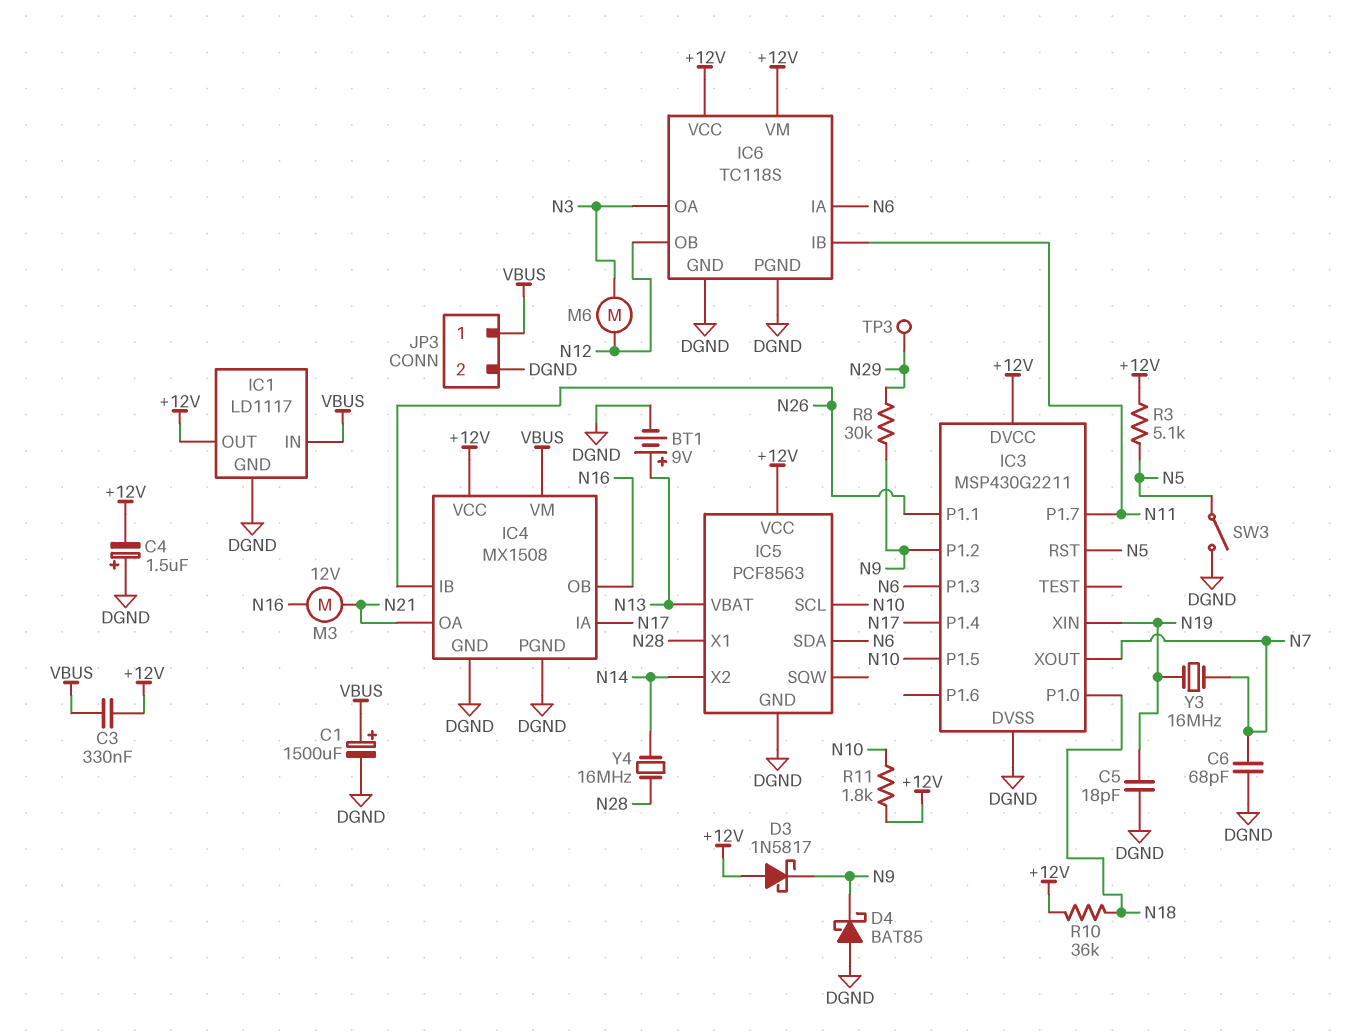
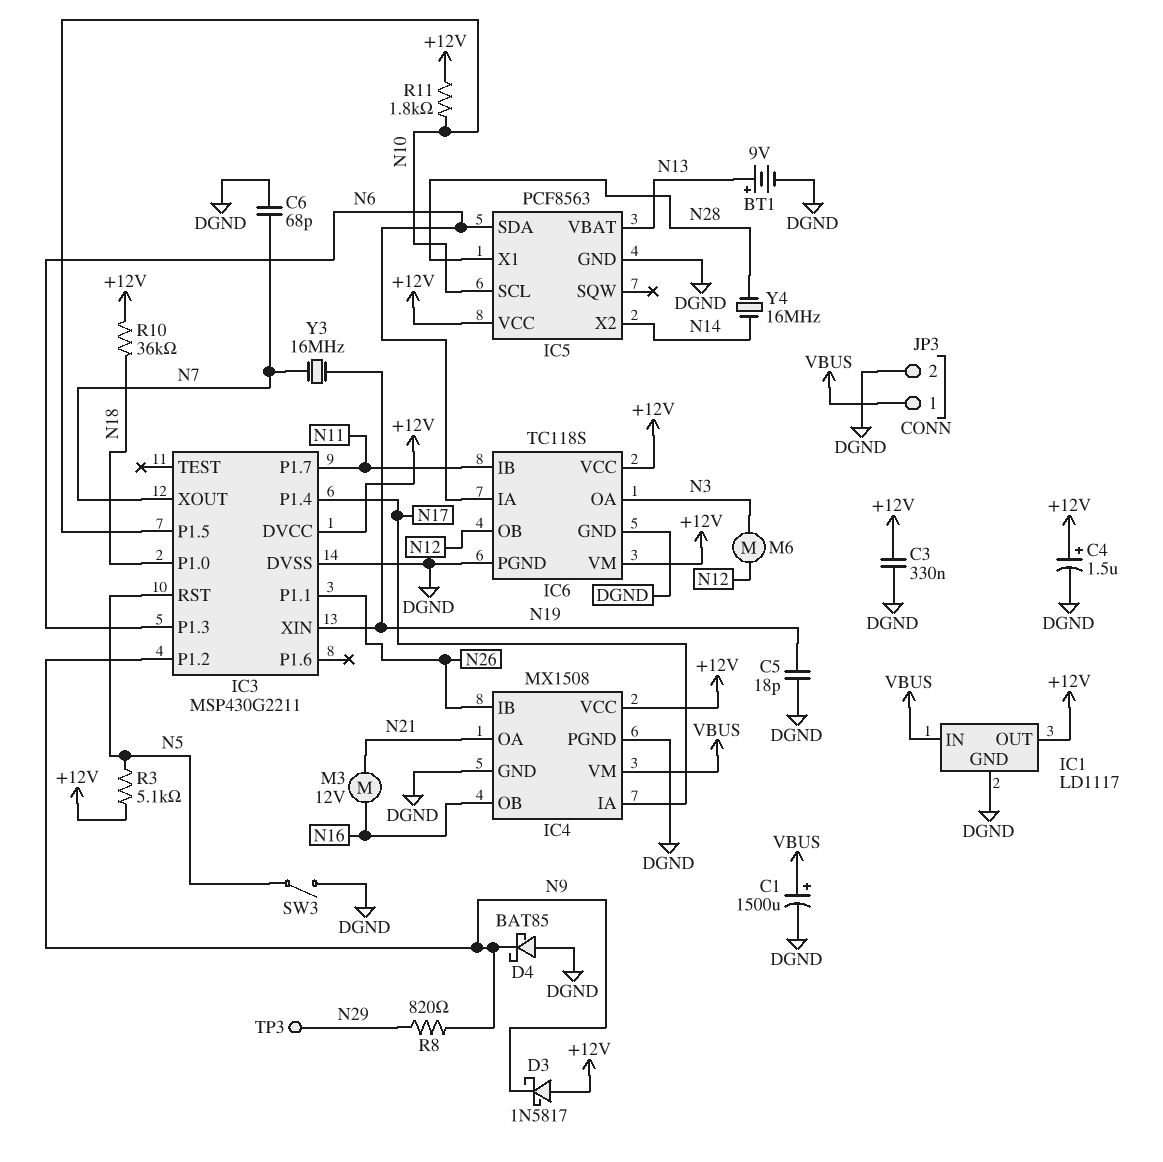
C3: 330nF (+12V, VBUS) -> 330nF (+12V, DGND)
C4: 1.5uF (plus DGND, minus +12V) -> 1.5uF (plus +12V, minus DGND)
R8: 30k (N9, N29) -> 820 (N9, N29)

